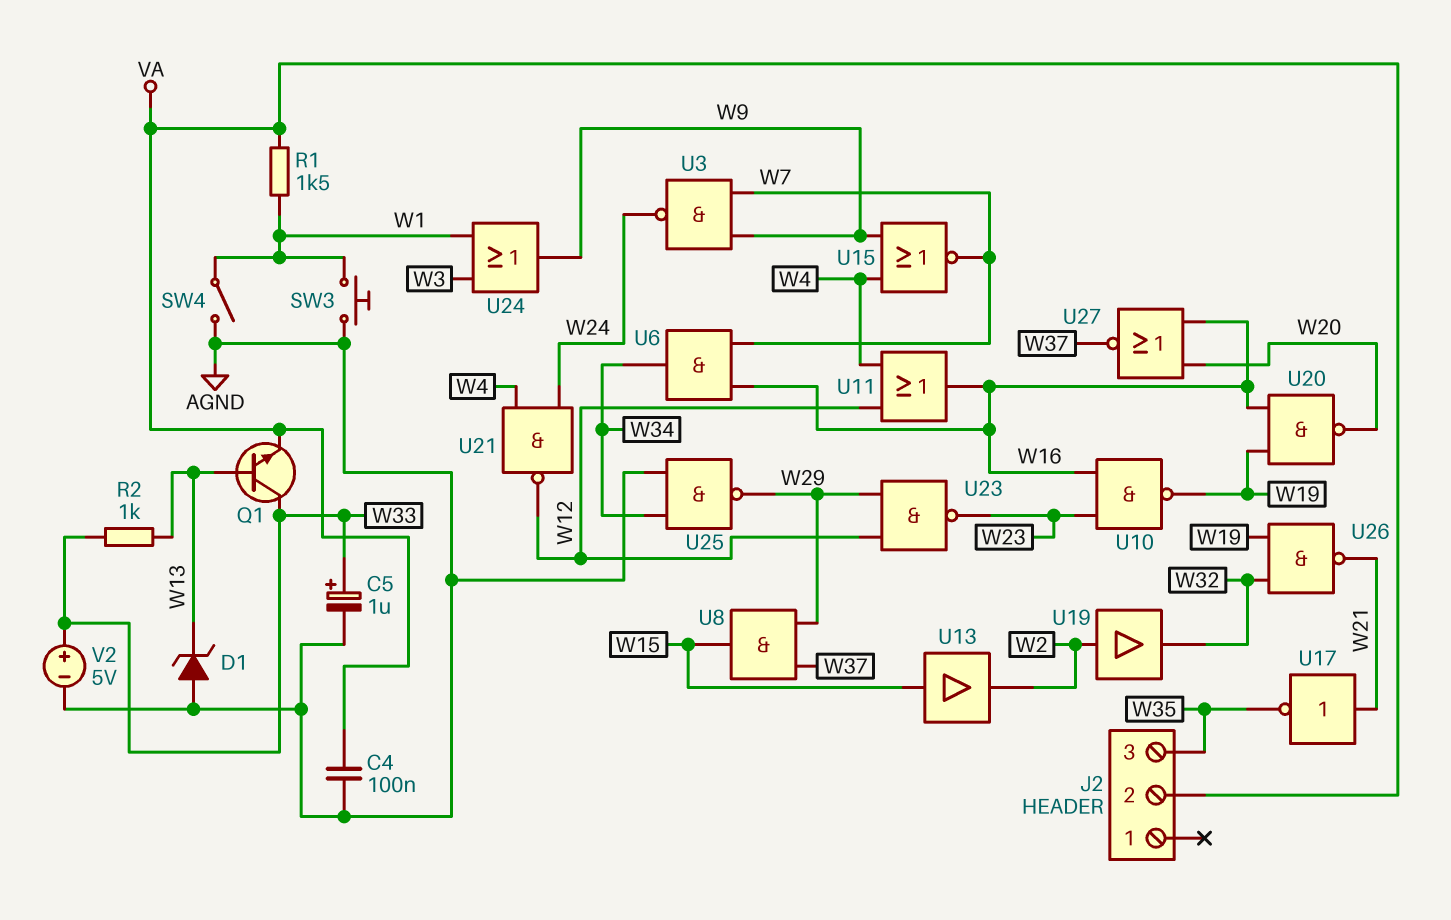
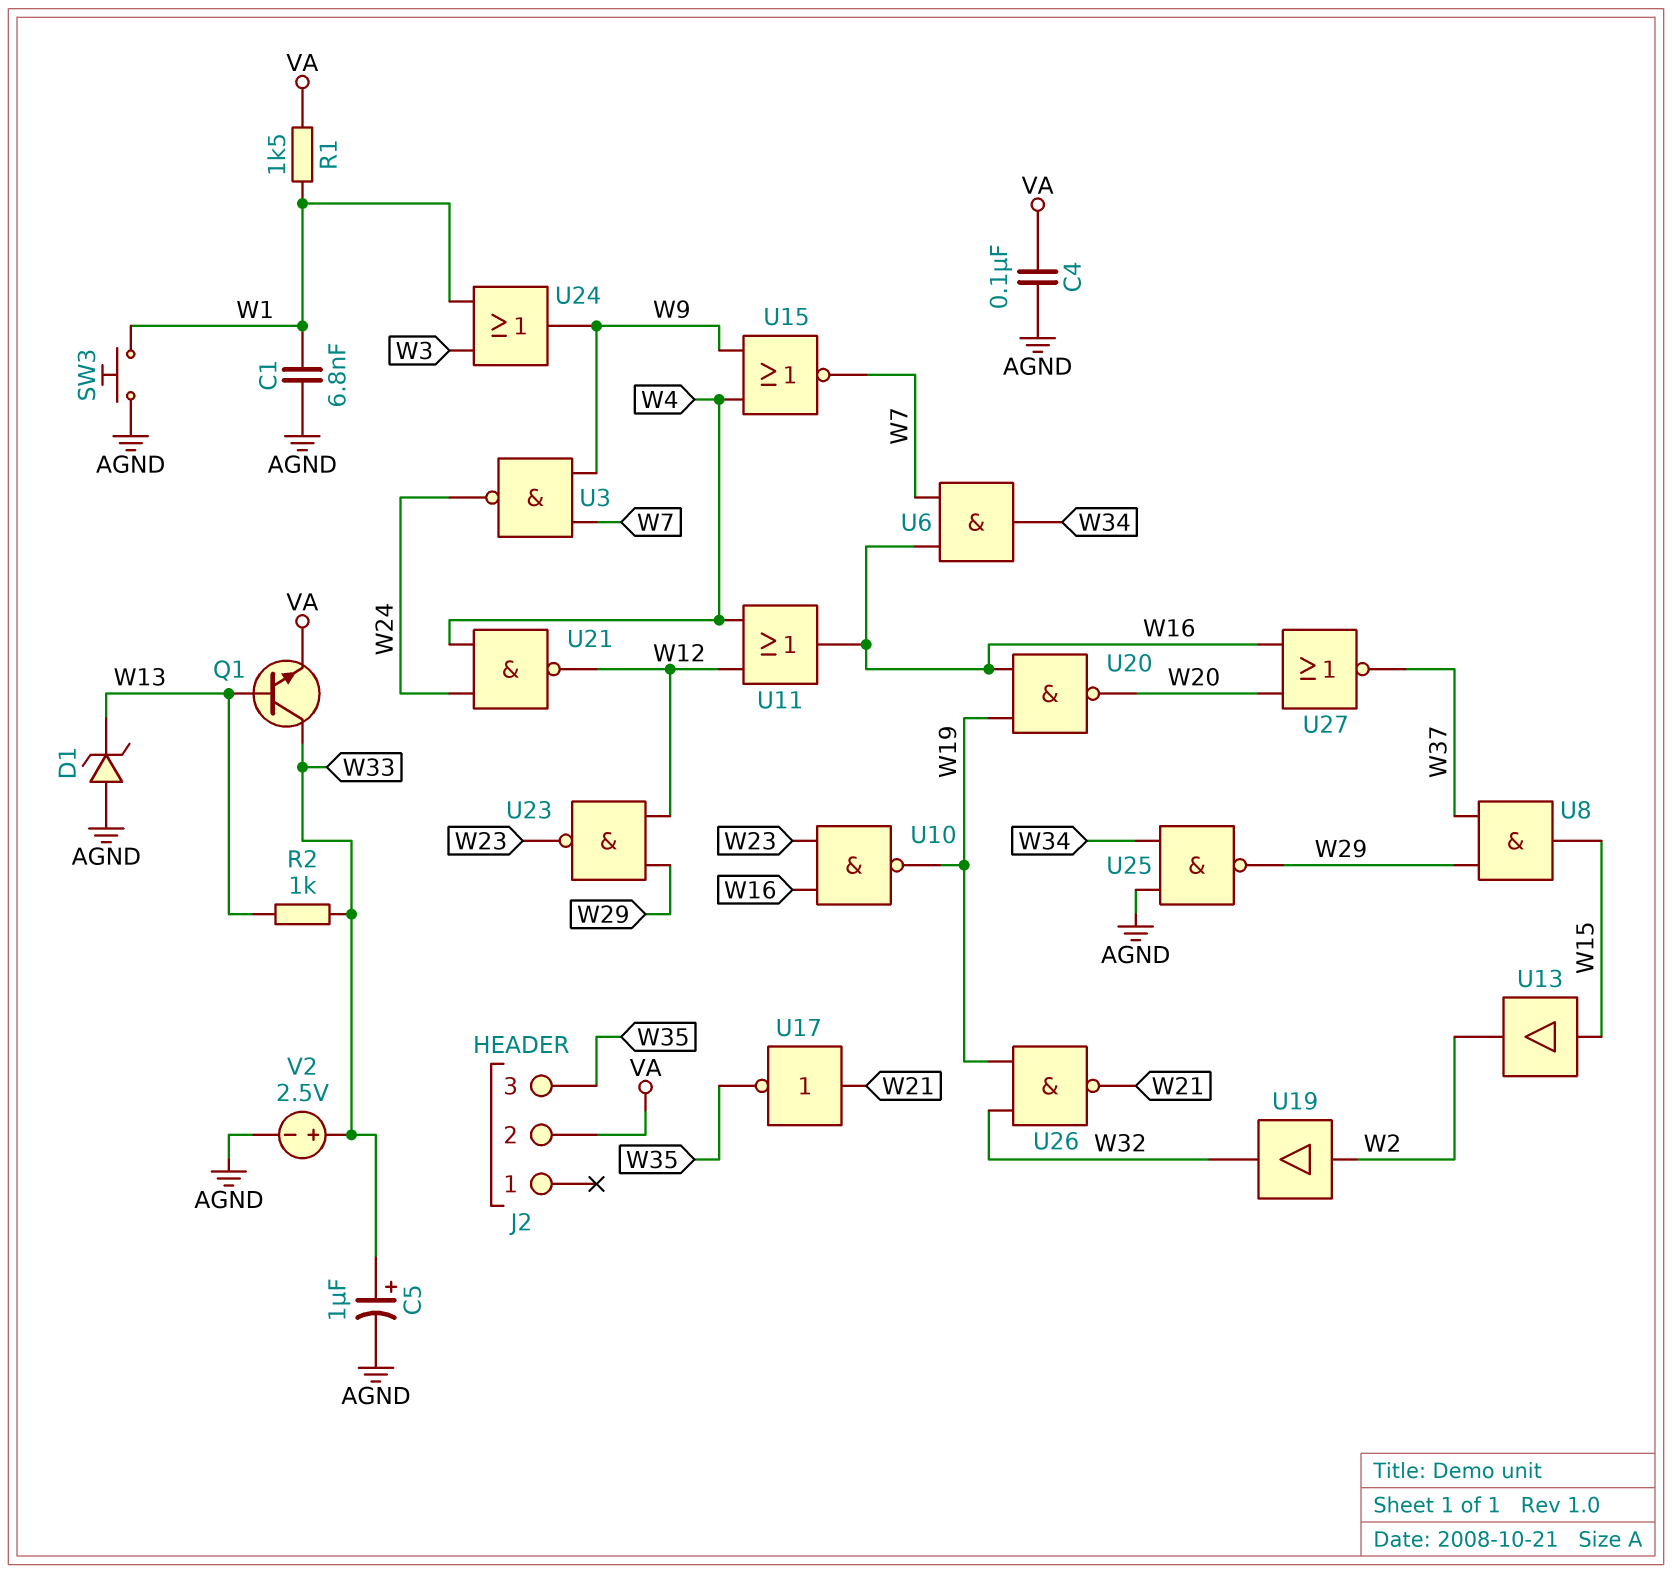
C1: none -> 6.8nF (AGND, W1)
SW4: switch (AGND, W1) -> none
V2: 5V (plus W33, minus AGND) -> 2.5V (plus W33, minus AGND)

